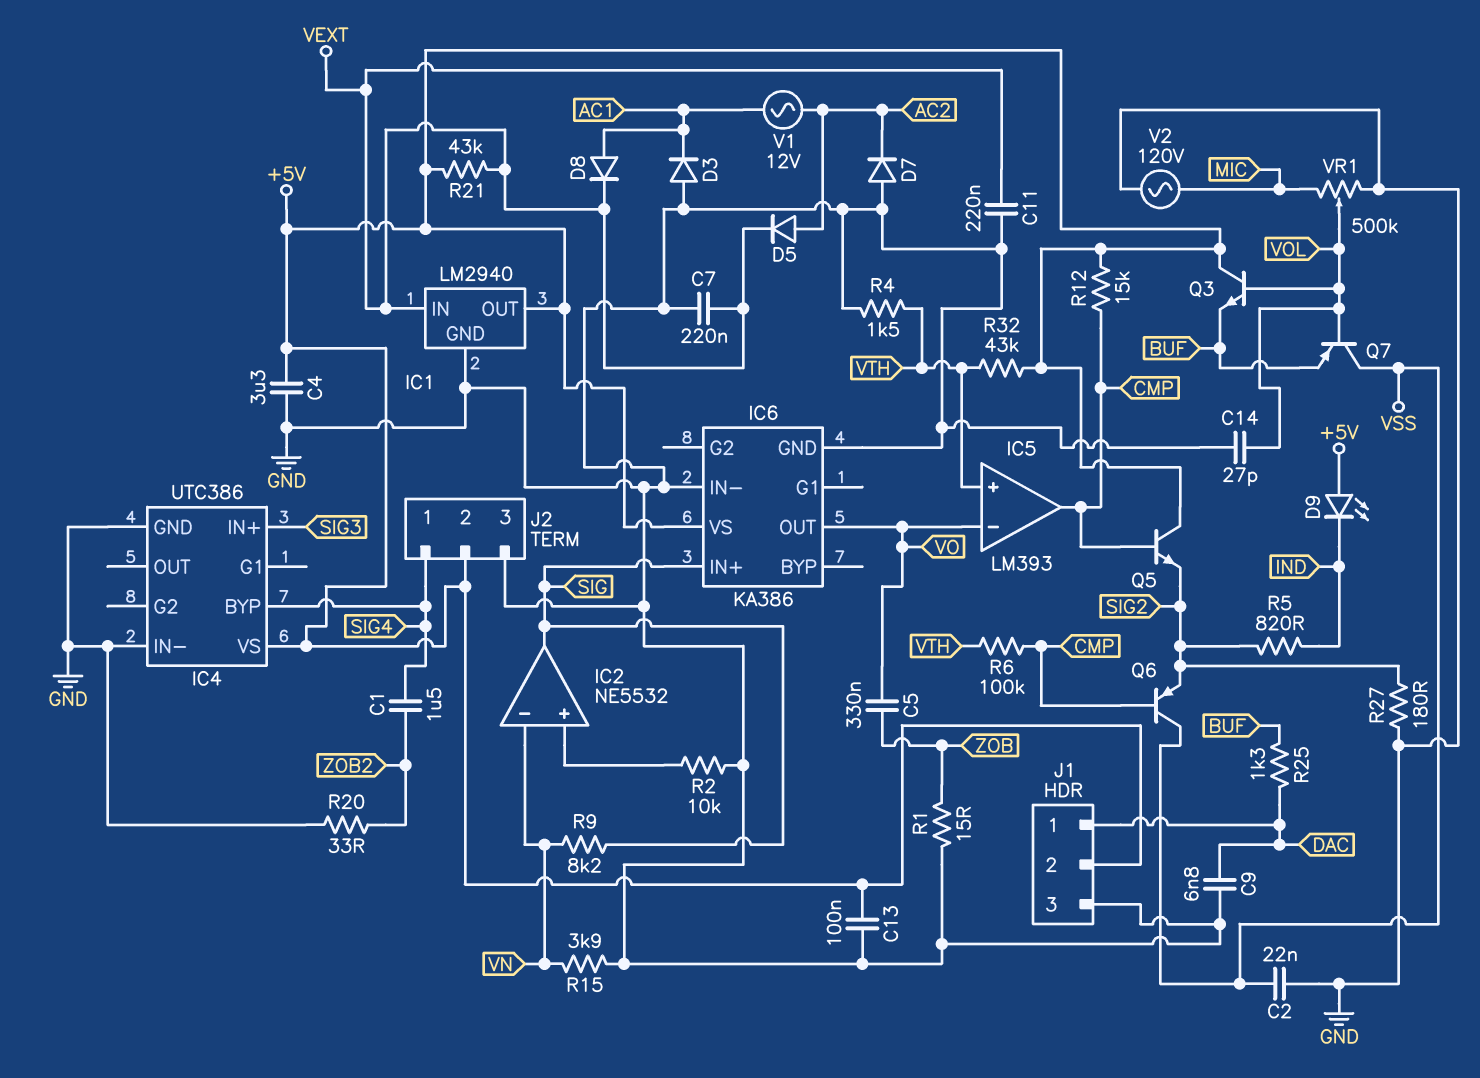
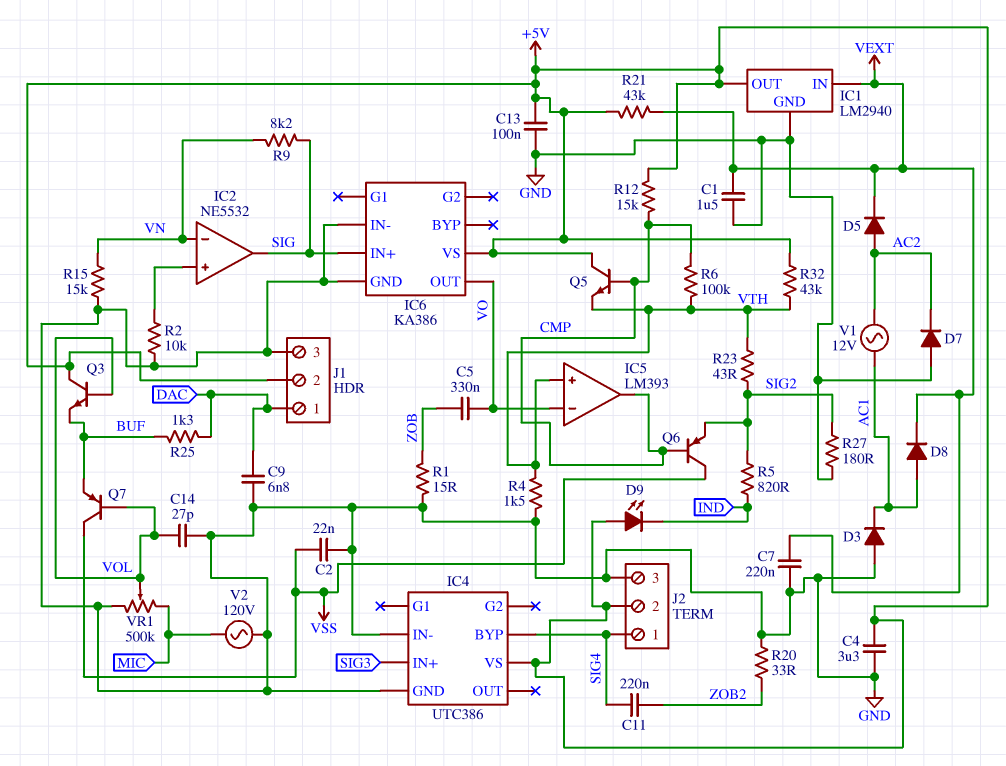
C1: 1.5uF (SIG4, ZOB2) -> 1.5uF (GND, VEXT)
C11: 220nF (GND, VEXT) -> 220nF (SIG4, ZOB2)
Q5: NPN (B CMP, C +5V, E SIG2) -> NPN (B CMP, C +5V, E VTH)
R15: 3.9k (GND, VN) -> 15k (GND, VN)
R23: none -> 43 (SIG2, VTH)

